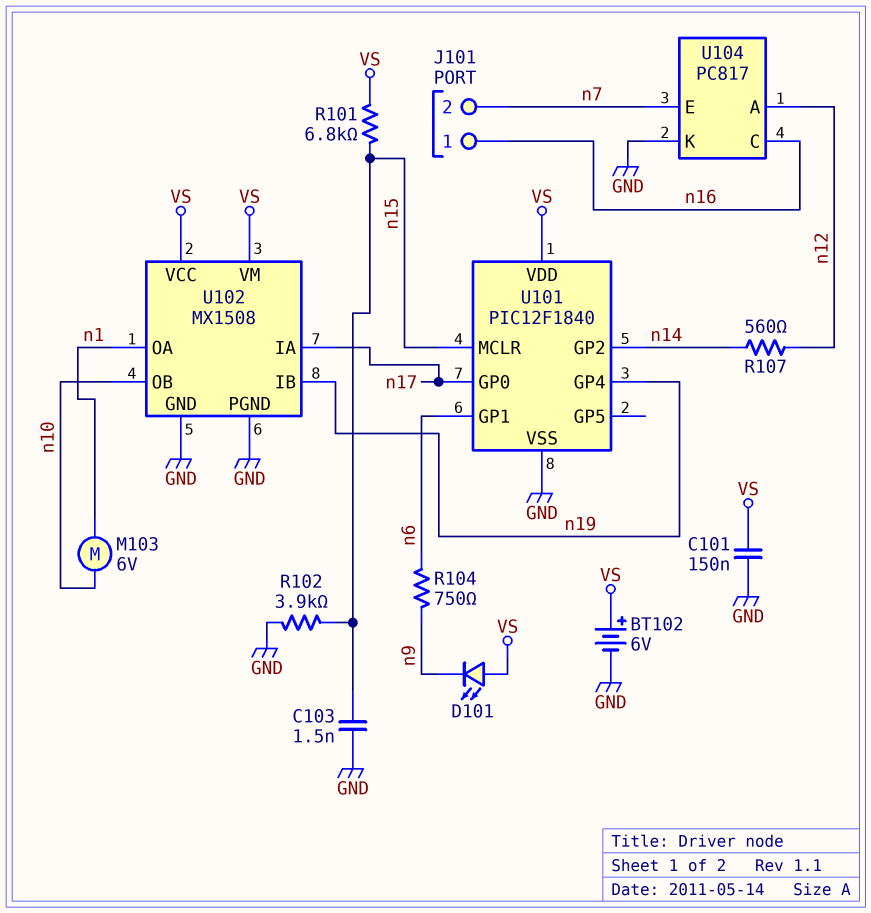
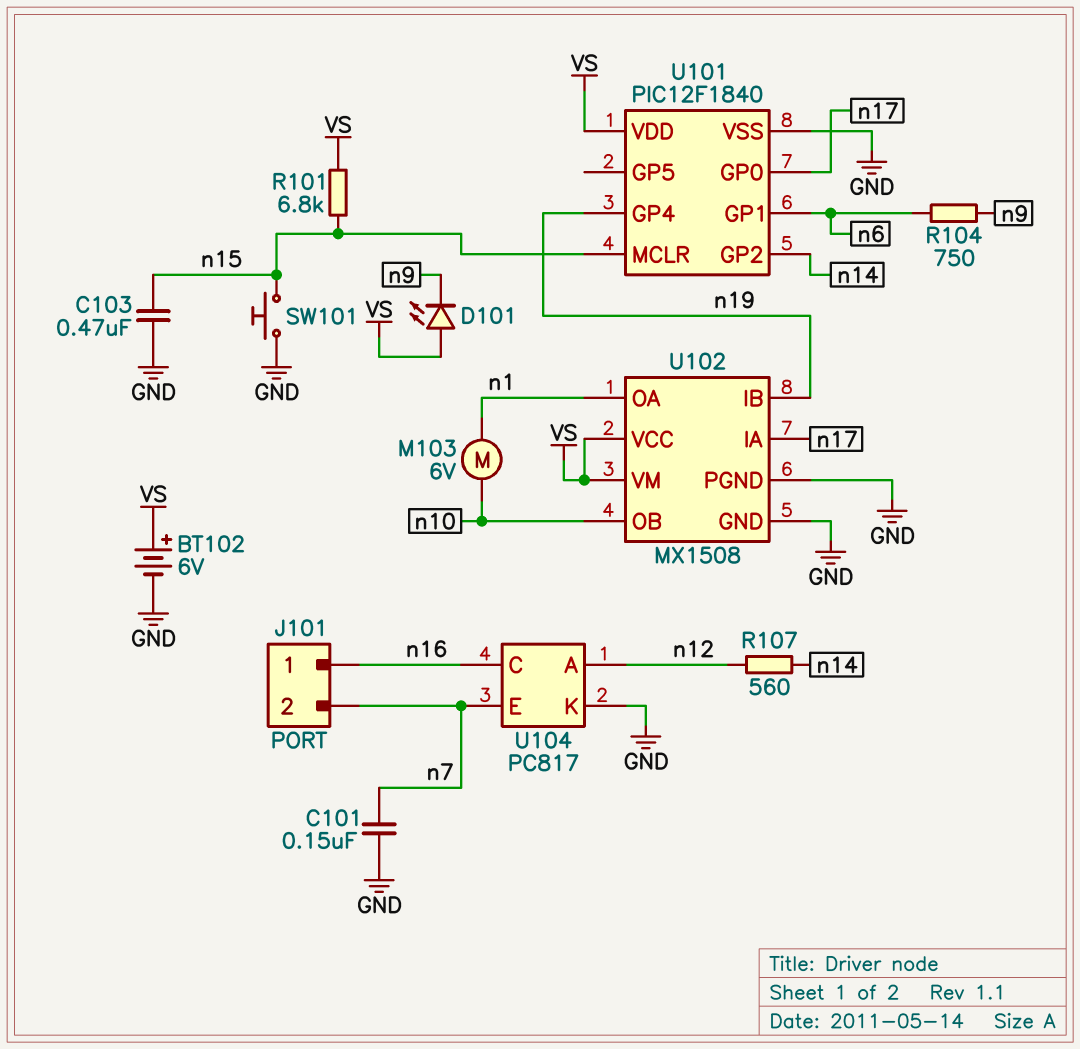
C101: 150nF (GND, VS) -> 150nF (GND, n7)
C103: 1.5nF (GND, n15) -> 470nF (GND, n15)
R102: 3.9k (GND, n15) -> none
SW101: none -> button (GND, n15)

